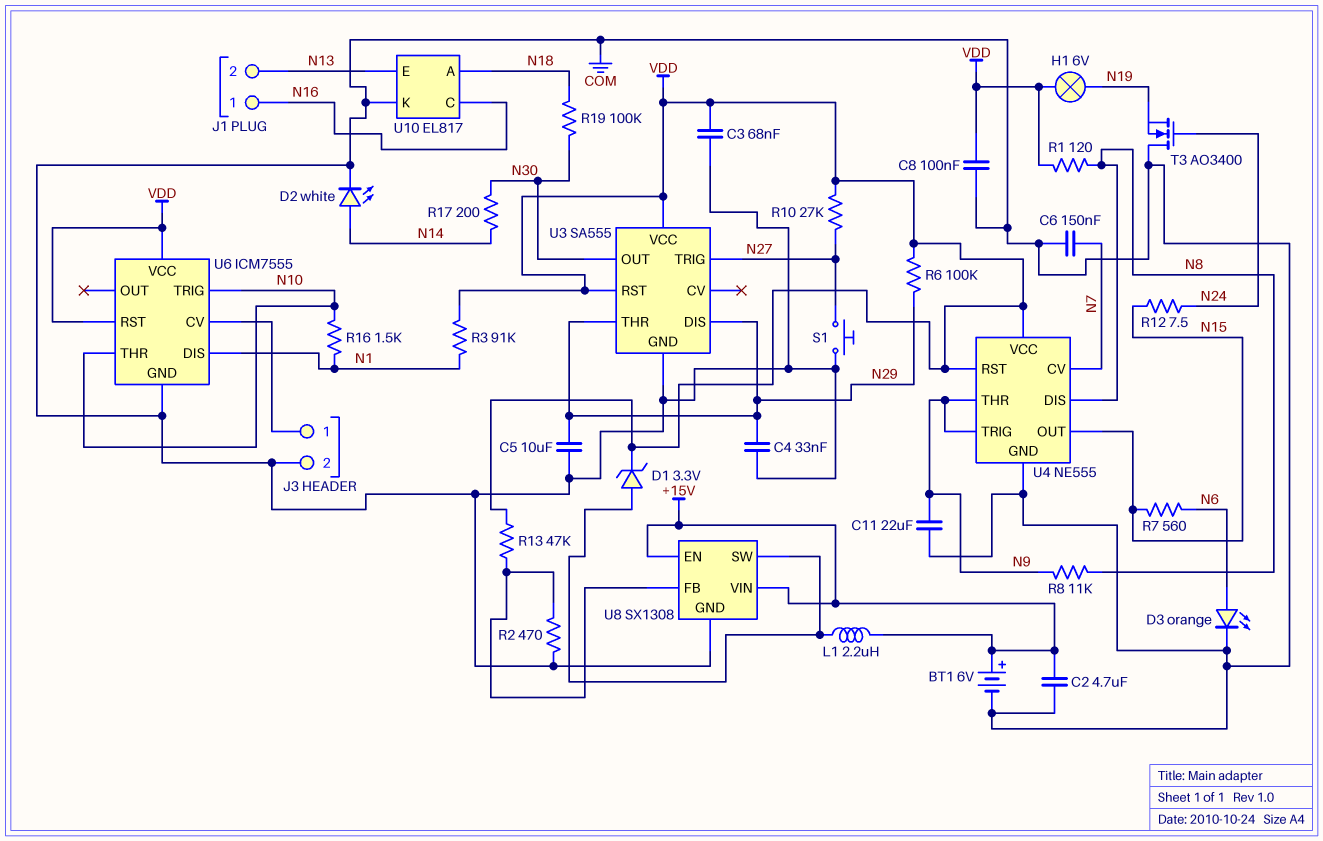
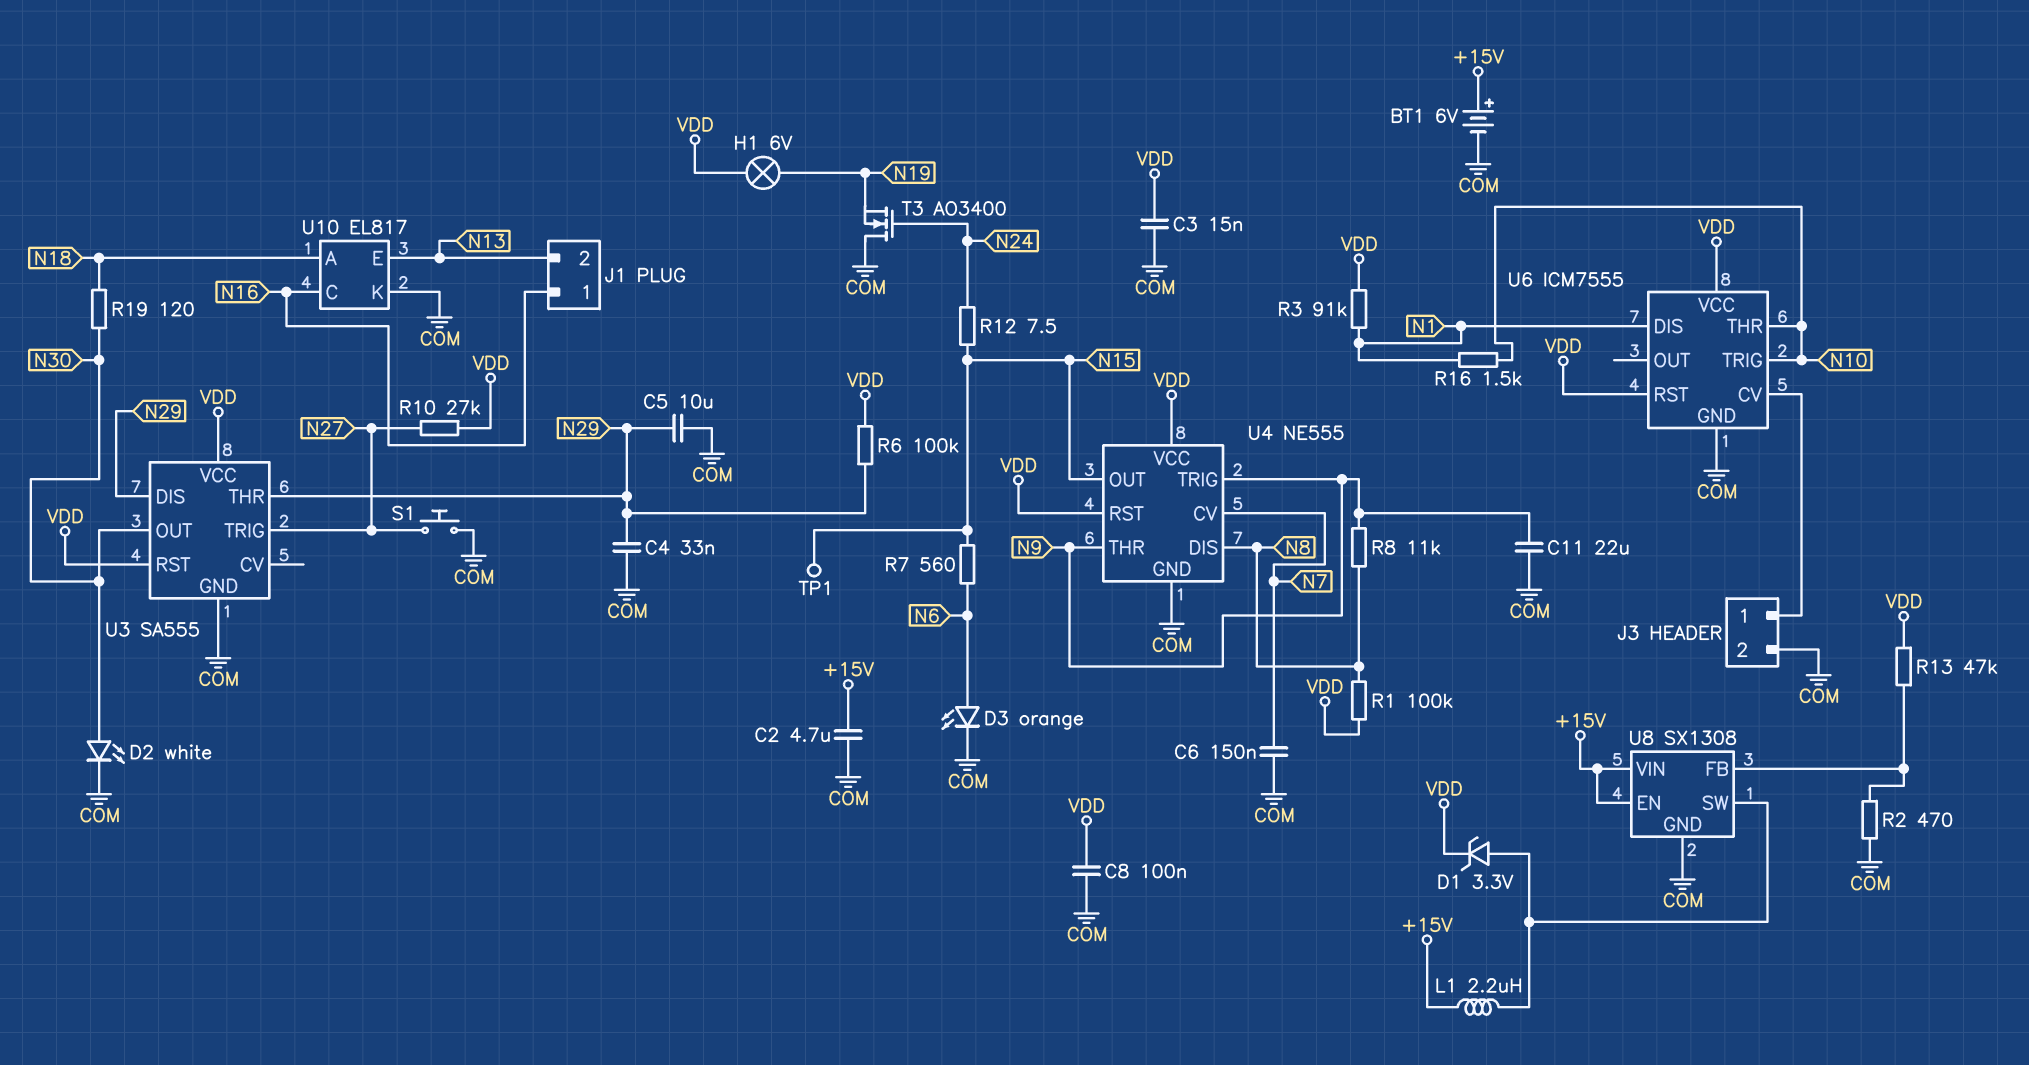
C3: 68nF (COM, VDD) -> 15nF (COM, VDD)
D2: LED white (A N14, K COM) -> LED white (A N30, K COM)
R1: 120 (N8, VDD) -> 100k (N8, VDD)
R17: 200 (N14, N30) -> none
R19: 100k (N18, N30) -> 120 (N18, N30)
TP1: none -> test point (N15)

